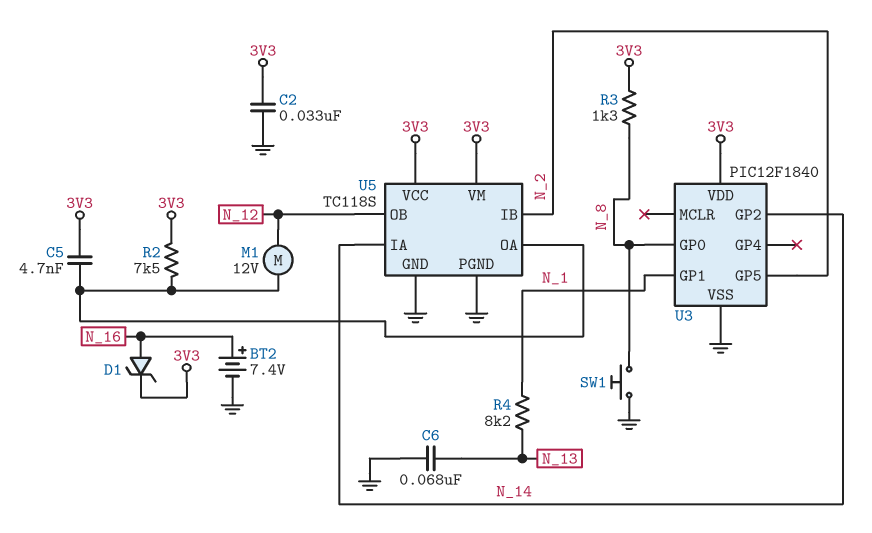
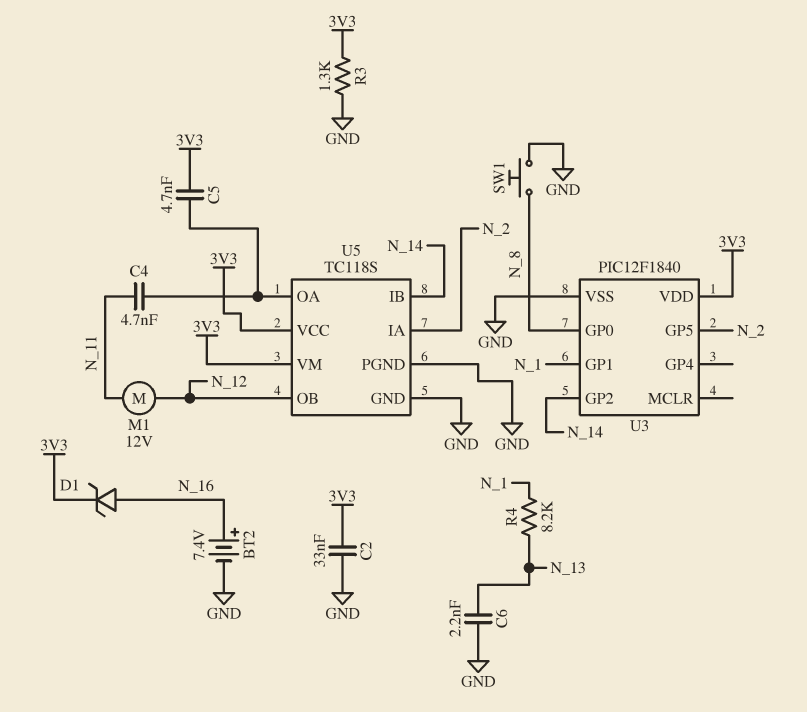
C4: none -> 4.7nF (N_11, U5/OA)
C6: 68nF (GND, N_13) -> 2.2nF (GND, N_13)
M1: motor 12V (N_12, U5/OA) -> motor 12V (N_11, N_12)
R2: 7.5k (3V3, U5/OA) -> none
R3: 1.3k (3V3, N_8) -> 1.3k (3V3, GND)
U5 pin IA: N_14 -> N_2
U5 pin IB: N_2 -> N_14

